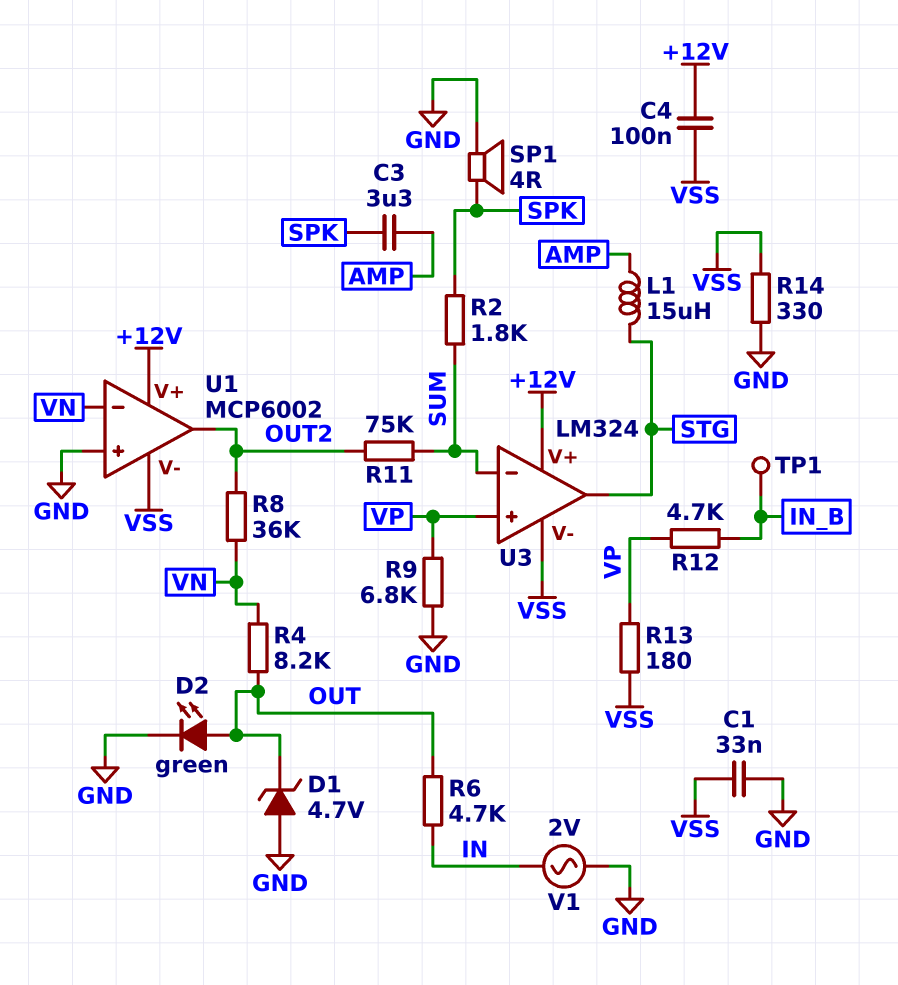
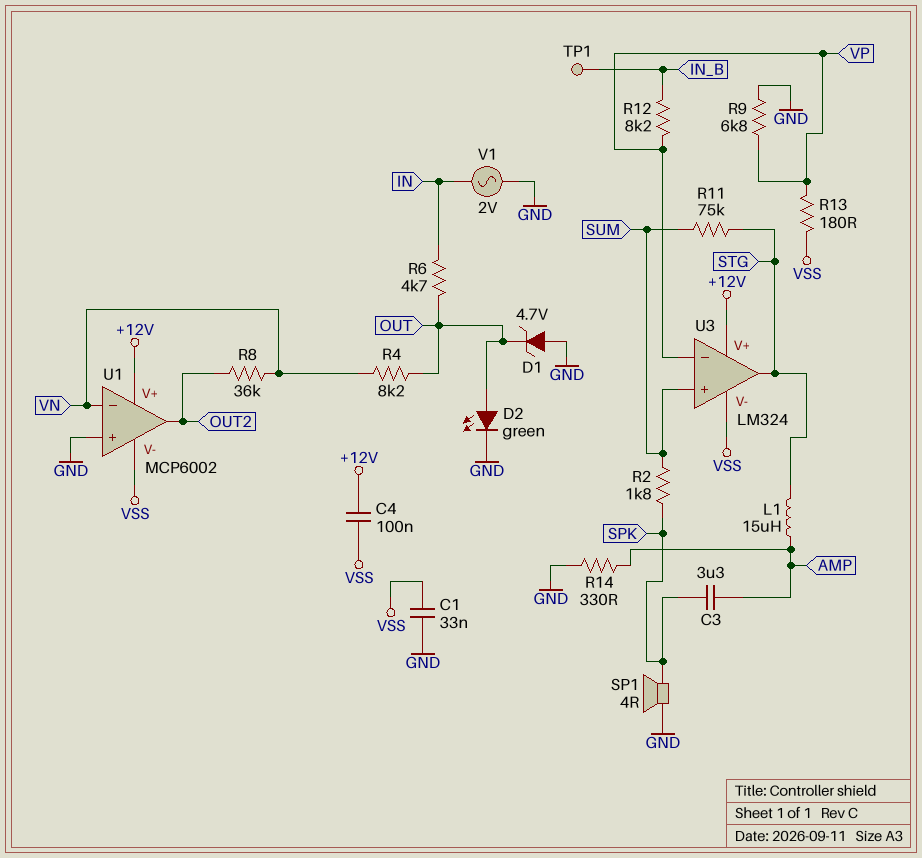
R11: 75k (OUT2, SUM) -> 75k (STG, SUM)
R12: 4.7k (IN_B, VP) -> 8.2k (IN_B, VP)
R14: 330 (GND, VSS) -> 330 (AMP, GND)
U3 pin in+: VP -> SUM
U3 pin in-: SUM -> VP

